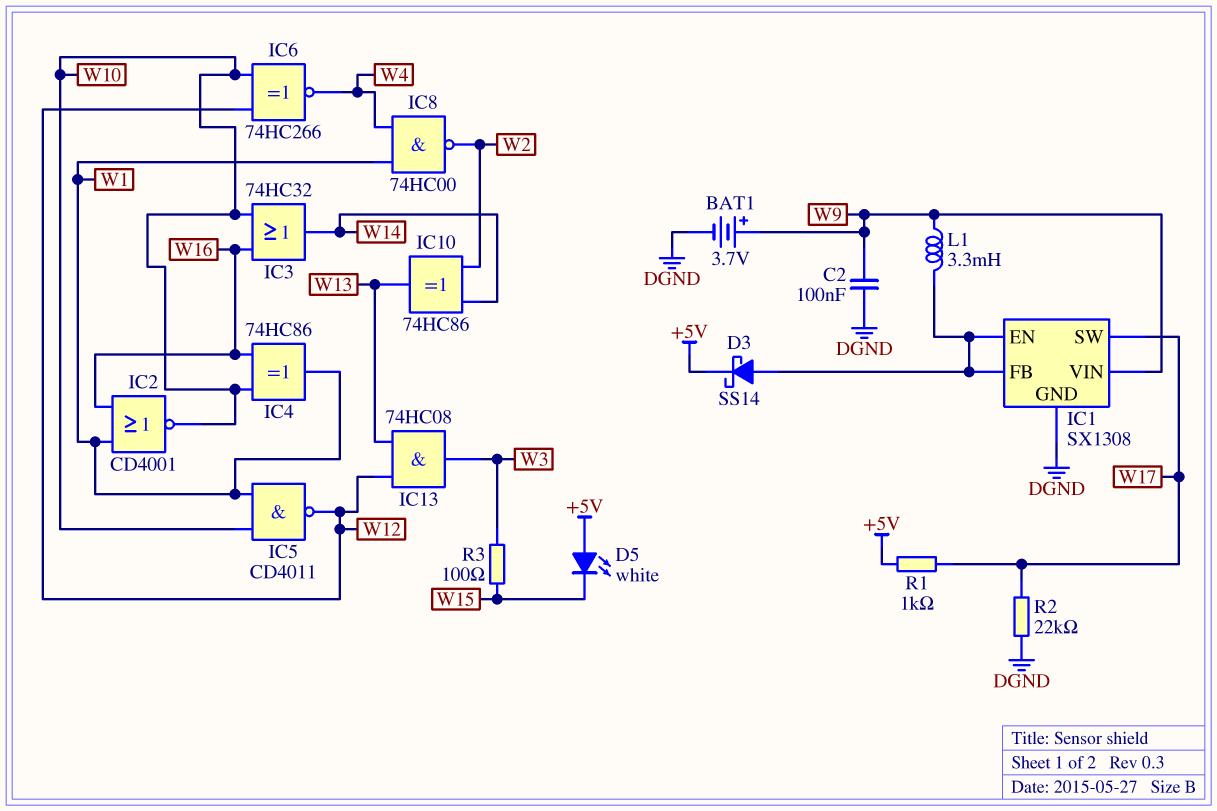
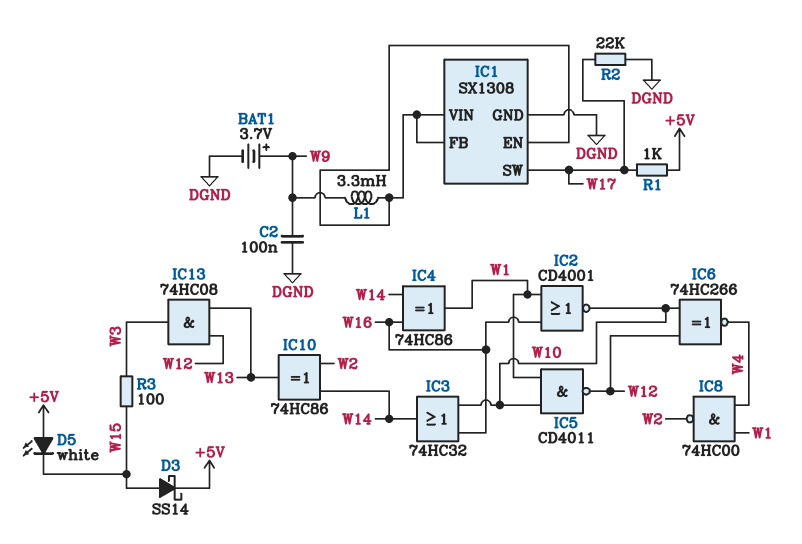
D3: schottky SS14 (A IC1/EN, K +5V) -> schottky SS14 (A W15, K +5V)
IC1 pin VIN: W9 -> IC1/EN
IC4: XOR 74HC86 (in W10, in W16, out W1) -> XOR 74HC86 (in W14, in W16, out W1)

